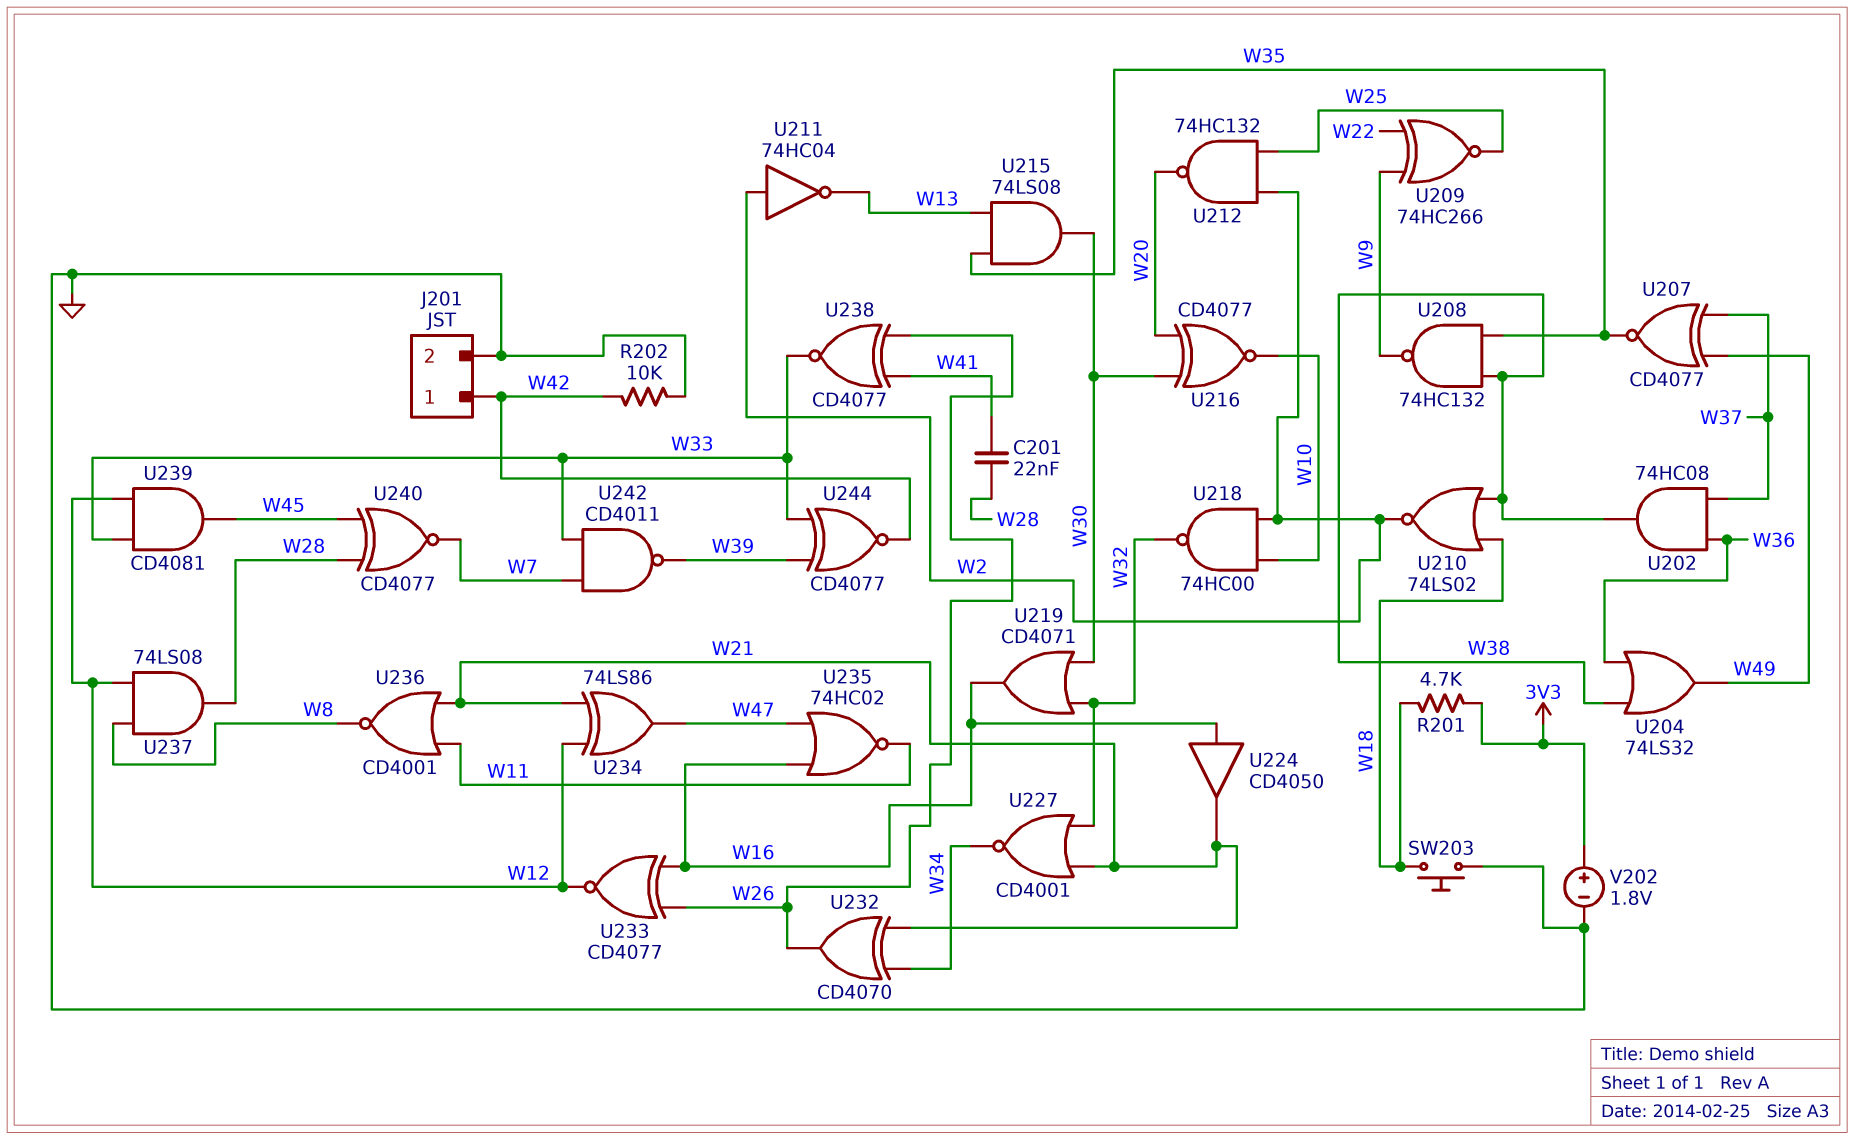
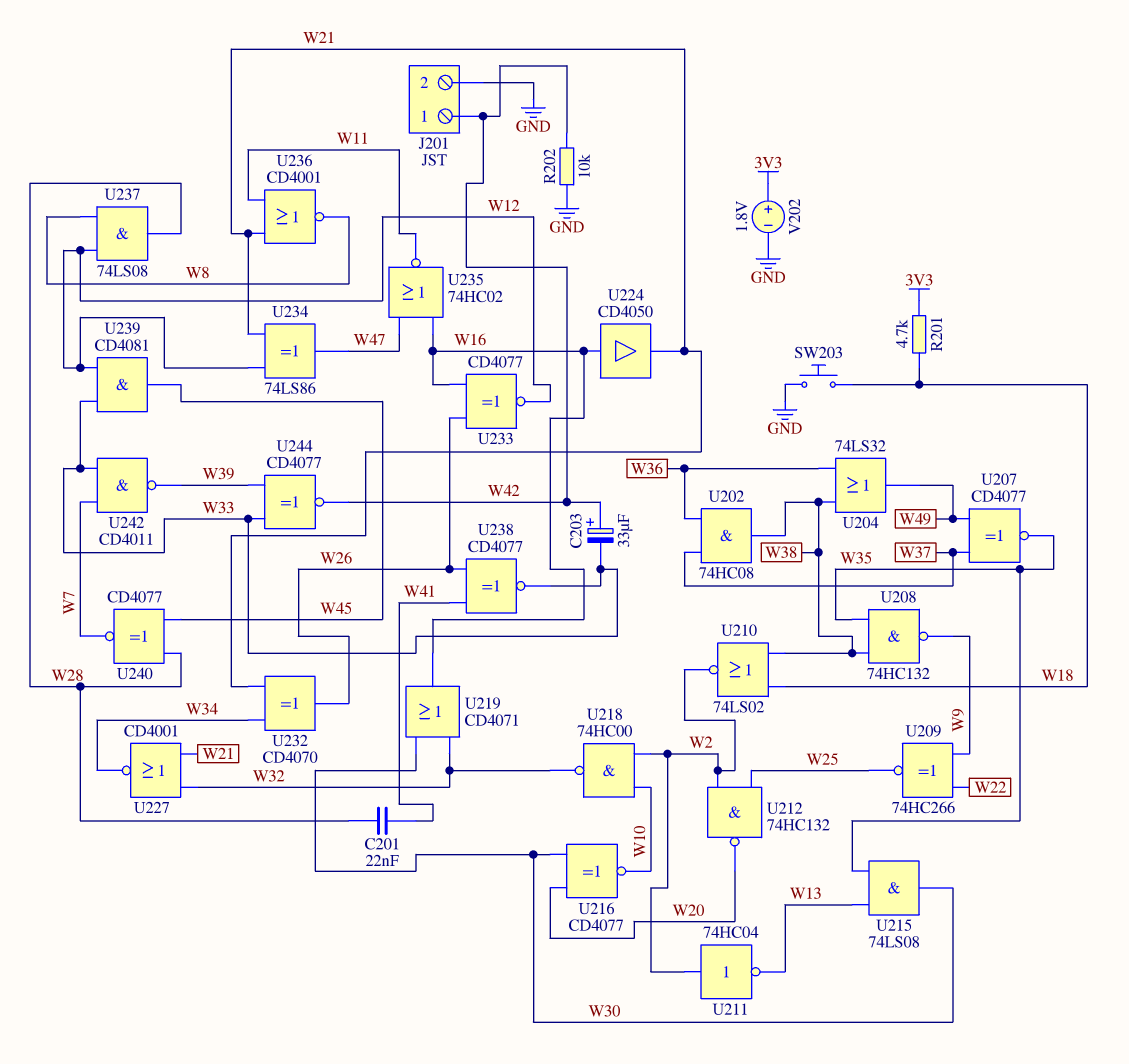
C203: none -> 33uF (plus W42, minus W33)

